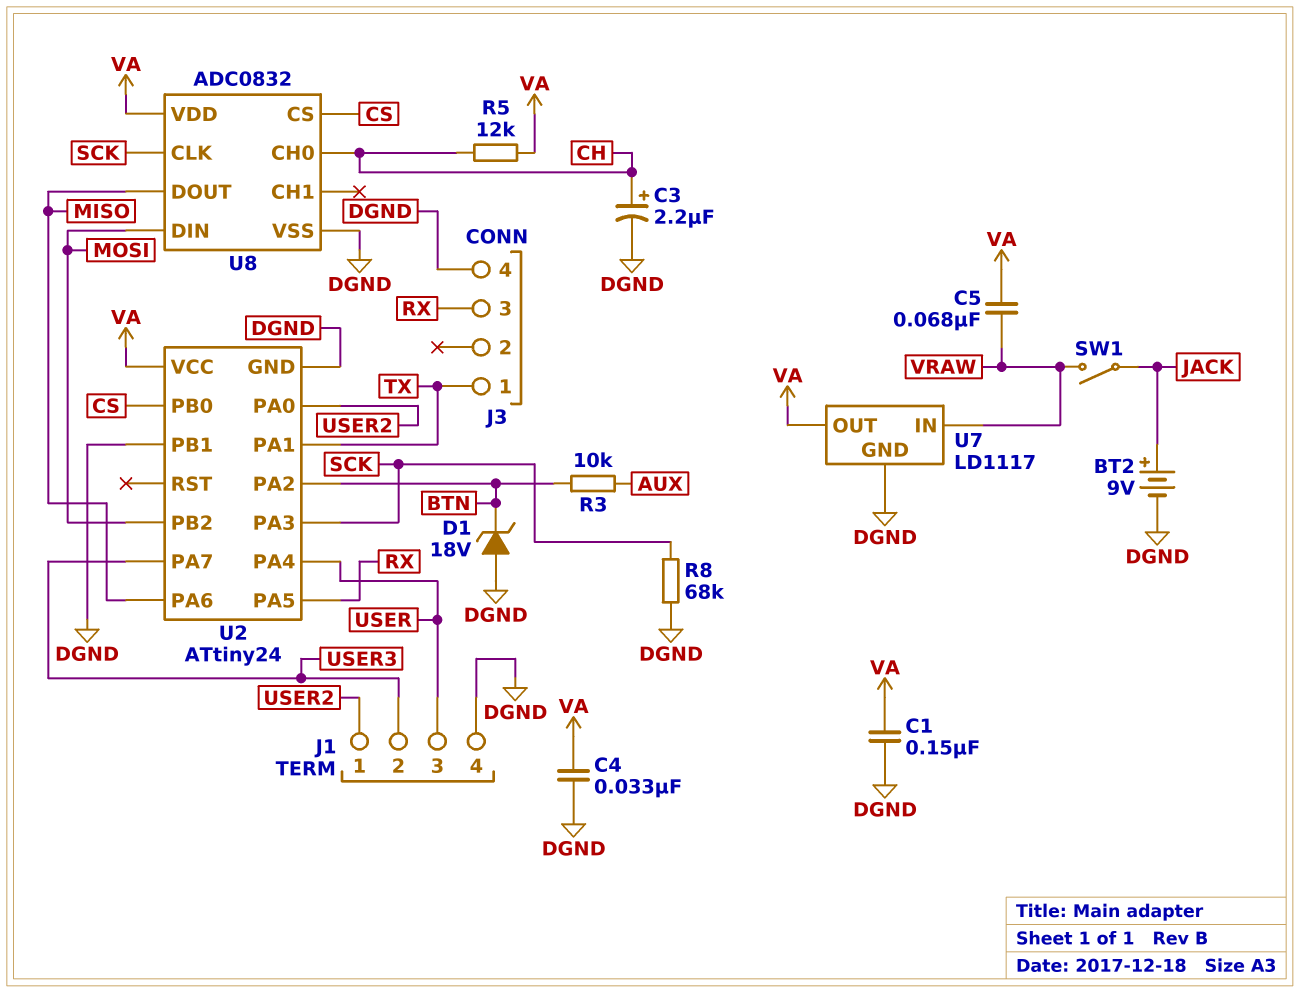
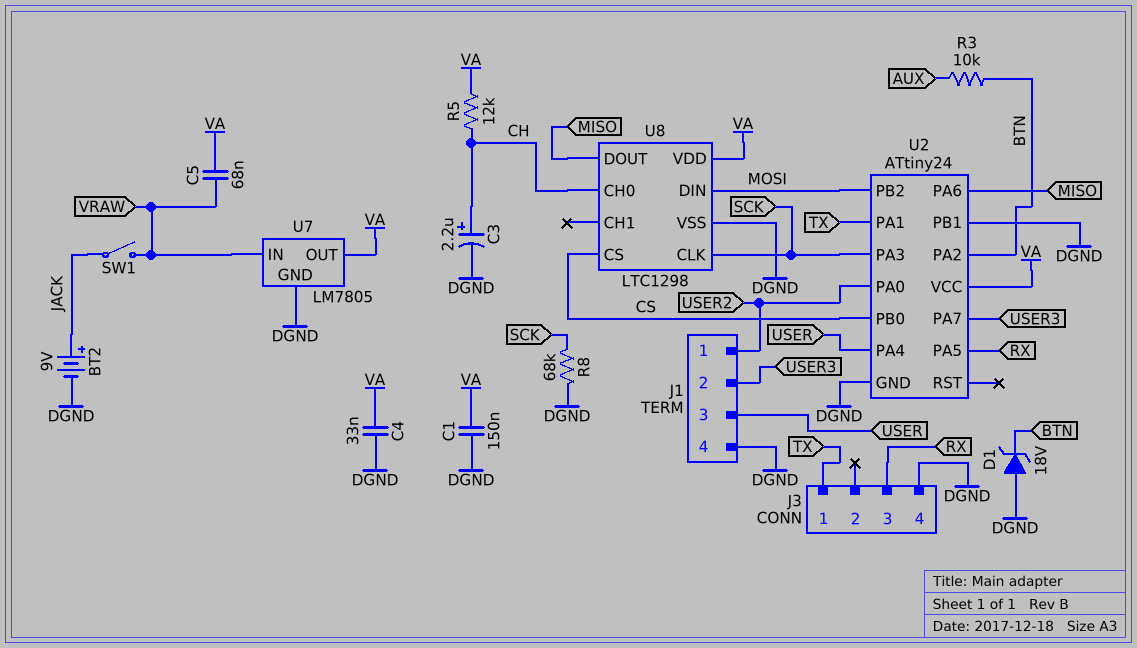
U7: LD1117 -> LM7805
U8: ADC0832 -> LTC1298

